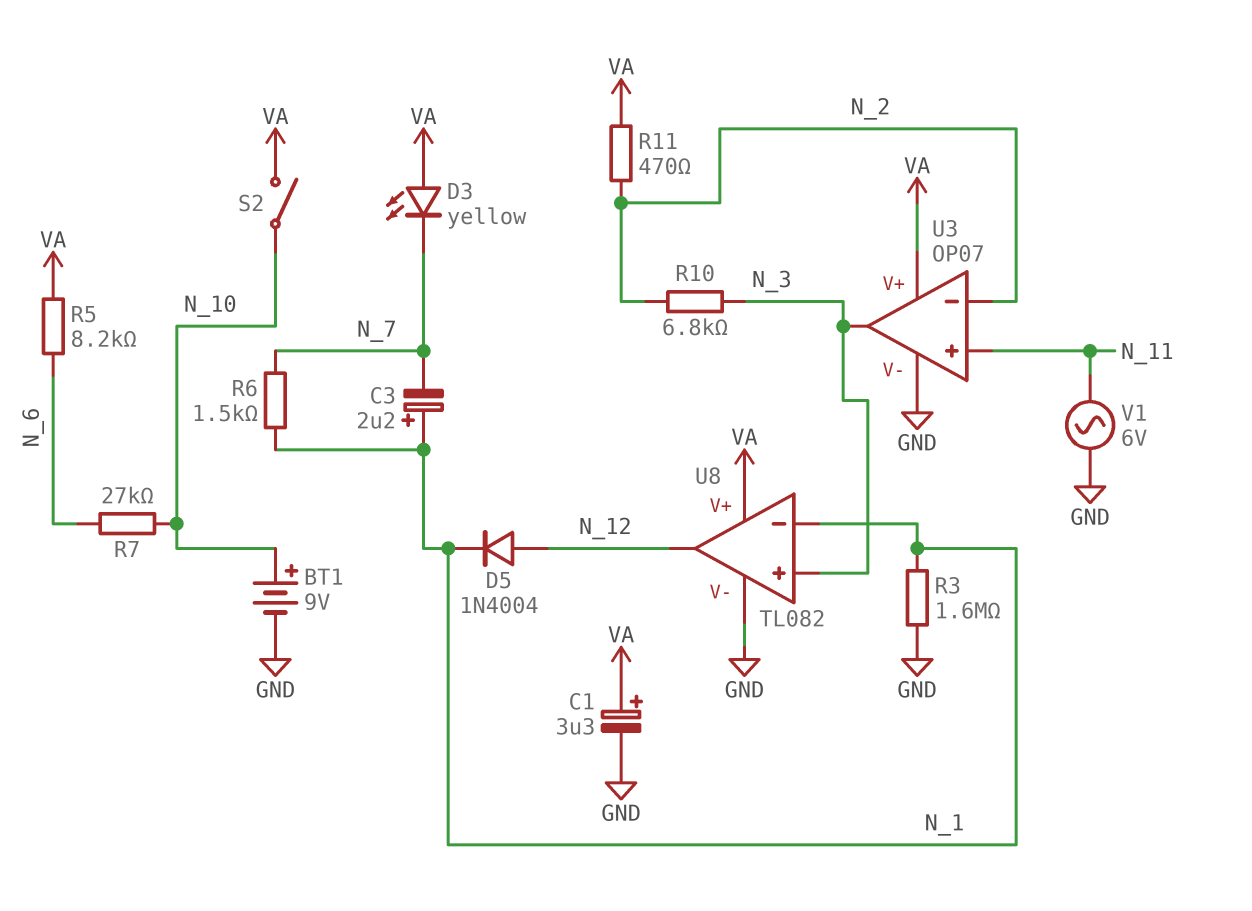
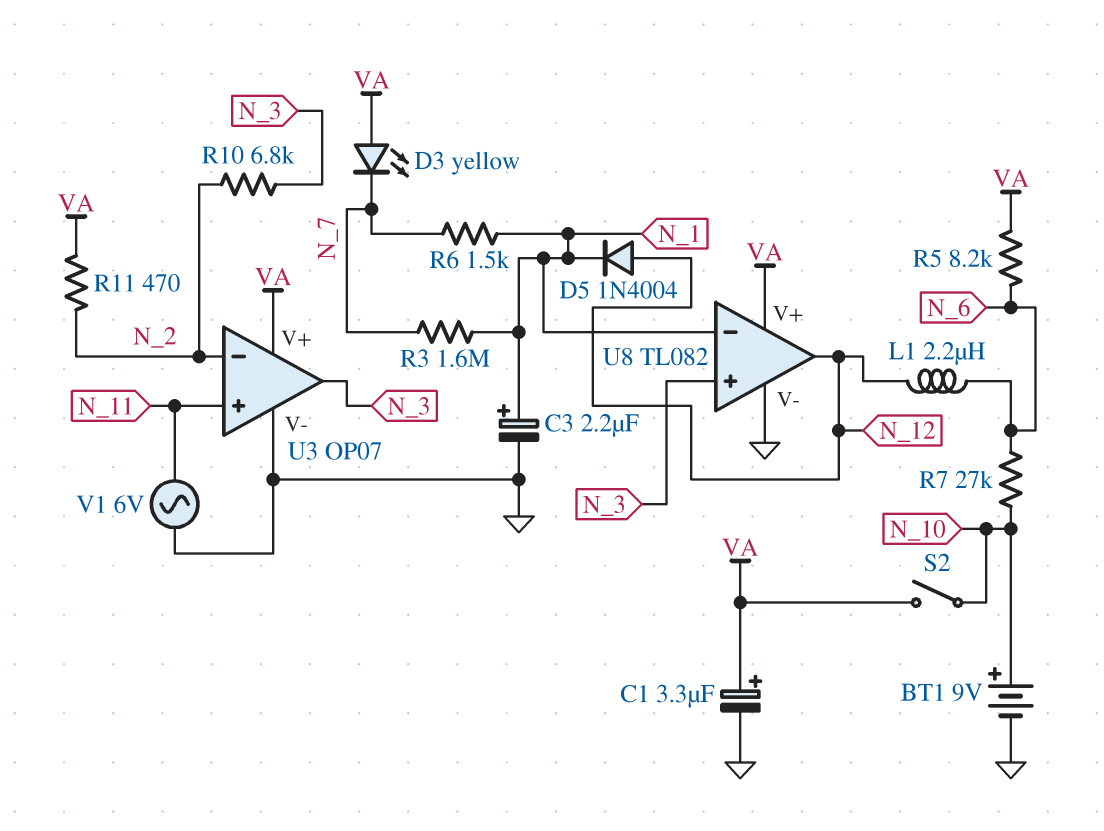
C3: 2.2uF (plus N_1, minus N_7) -> 2.2uF (plus N_1, minus GND)
L1: none -> 2.2uH (N_6, N_12)
R3: 1.6M (GND, N_1) -> 1.6M (N_1, N_7)

